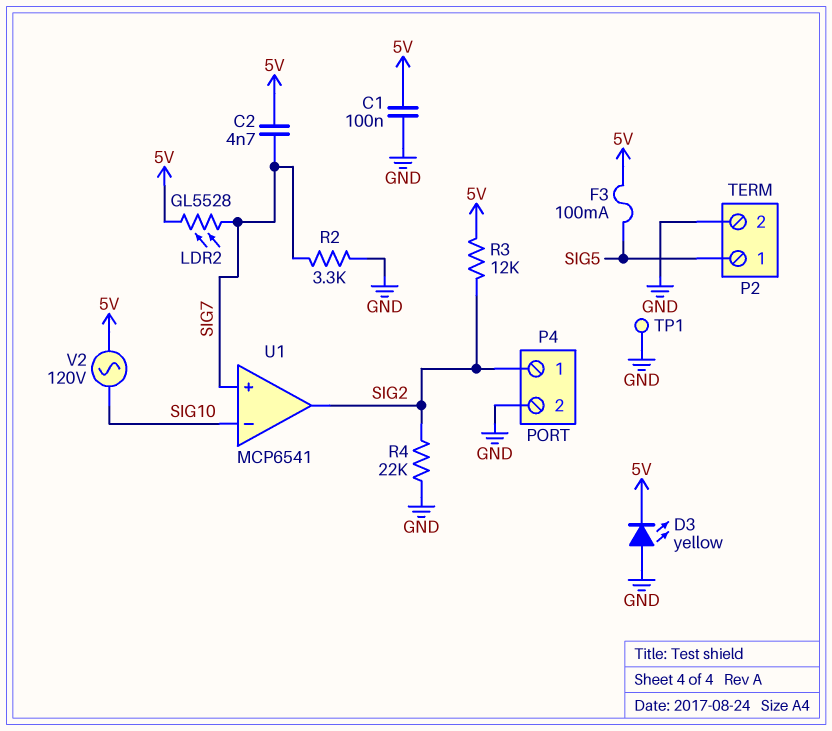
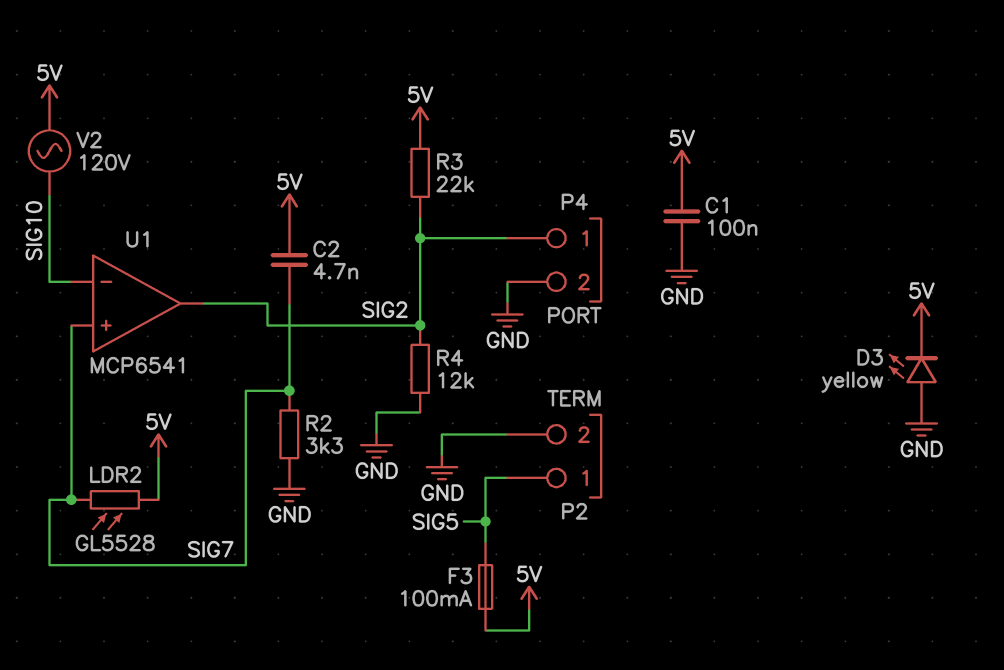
R3: 12k (5V, SIG2) -> 22k (5V, SIG2)
R4: 22k (GND, SIG2) -> 12k (GND, SIG2)
TP1: test point (GND) -> none

